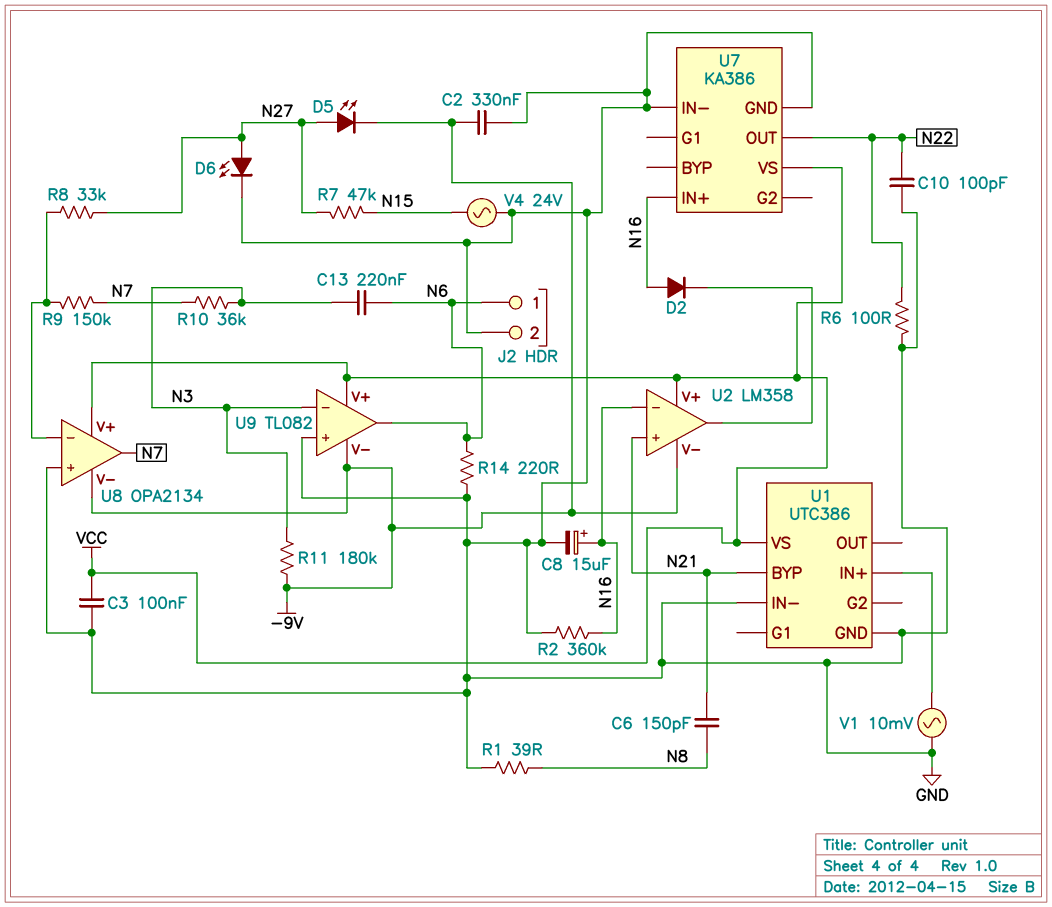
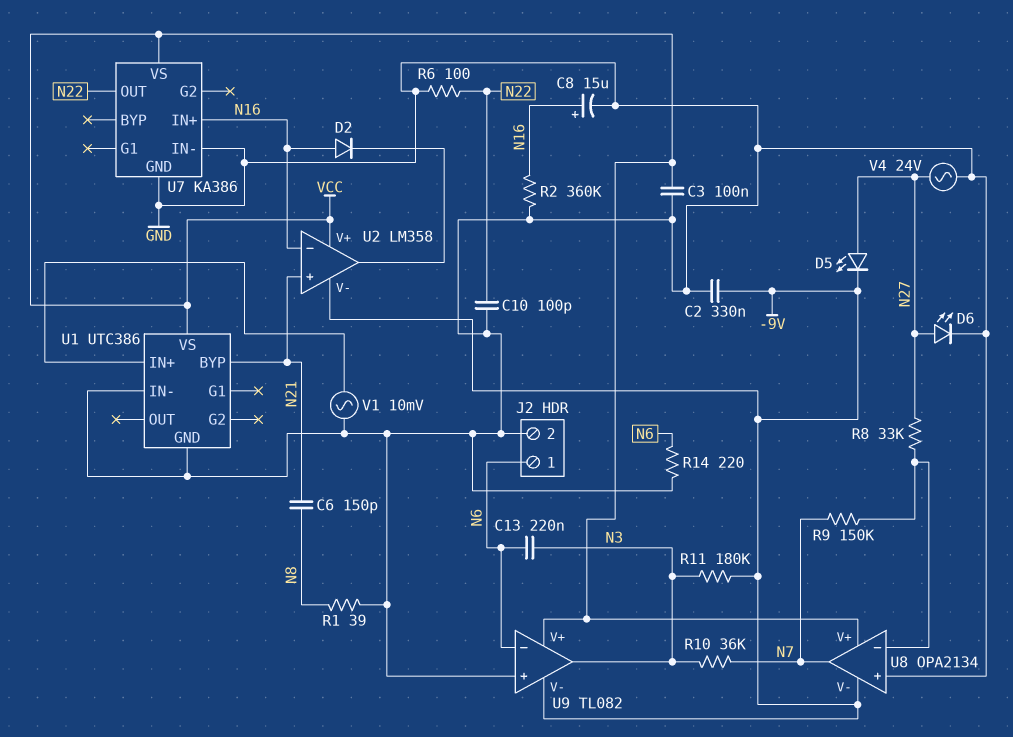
R7: 47k (N15, N27) -> none
U9 pin in-: N3 -> N6
U9 pin out: N6 -> N3
V4: AC 24V (GND, N15) -> AC 24V (GND, N27)

